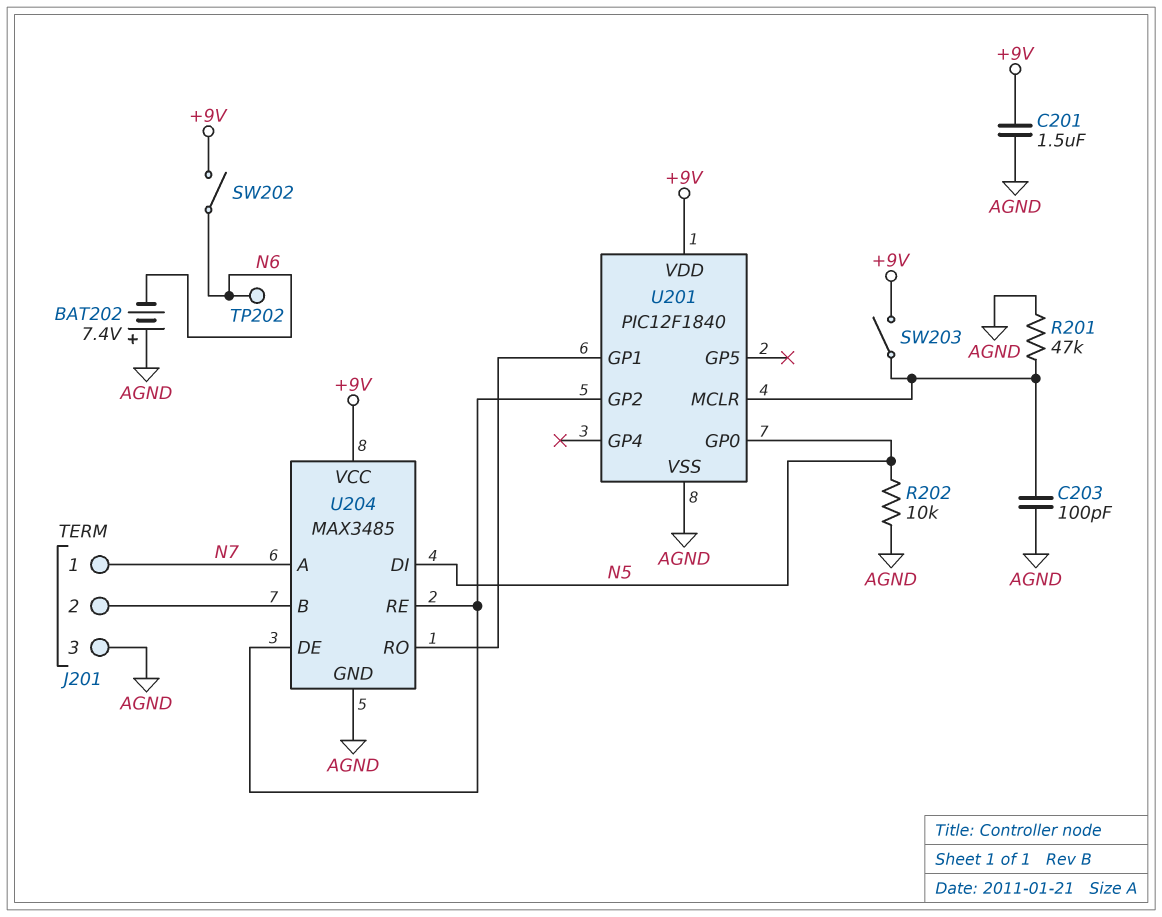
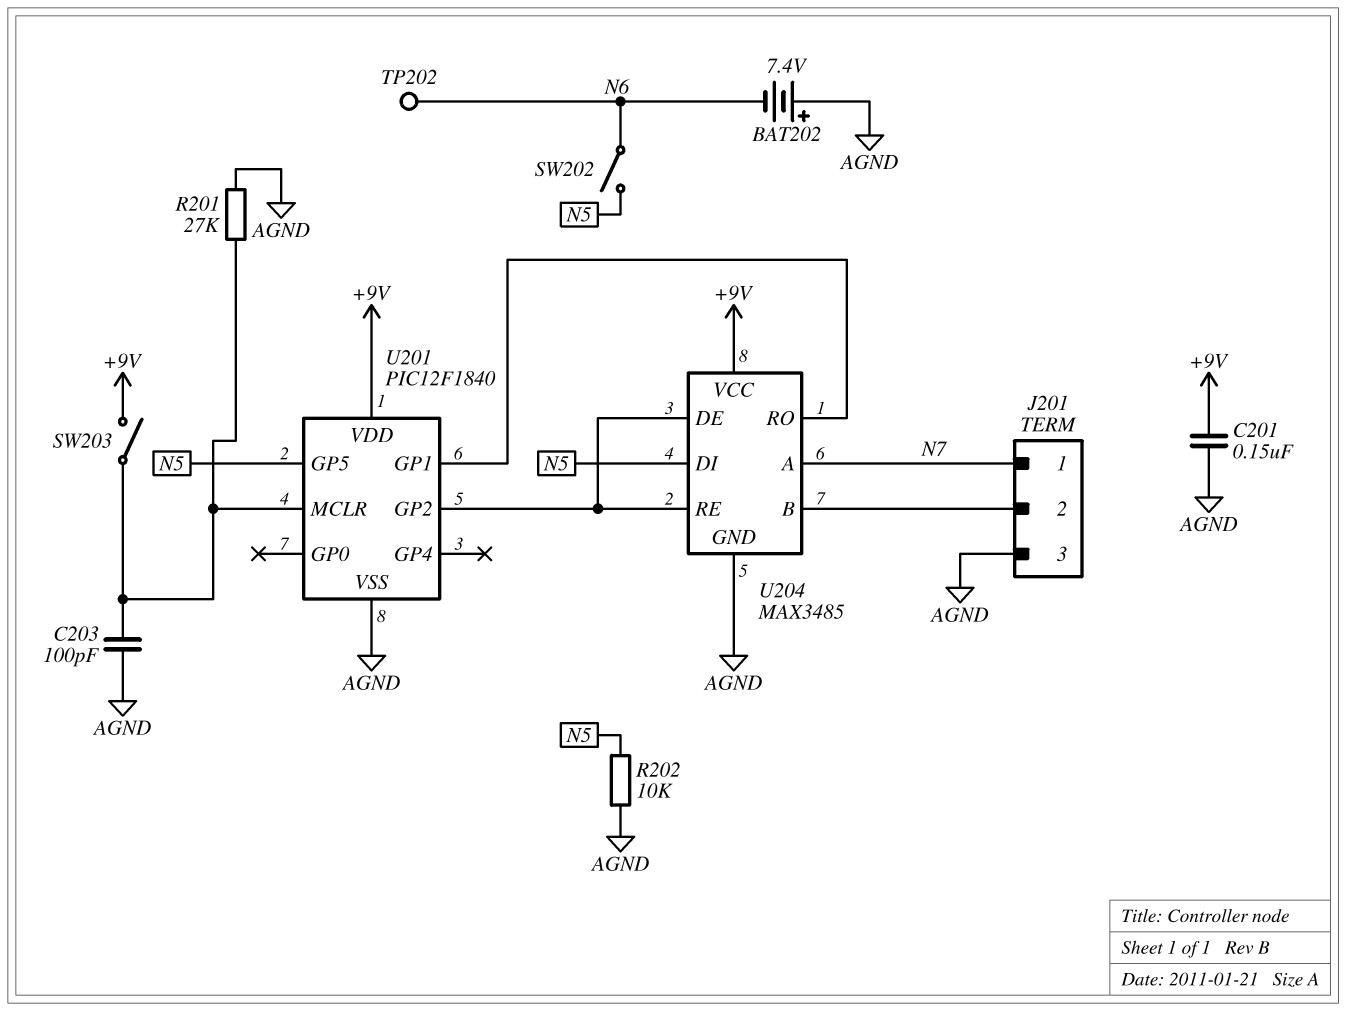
C201: 1.5uF (+9V, AGND) -> 150nF (+9V, AGND)
R201: 47k (AGND, U201/MCLR) -> 27k (AGND, U201/MCLR)
SW202: switch (+9V, N6) -> switch (N5, N6)
U201 pin GP0: N5 -> none
U201 pin GP5: none -> N5

